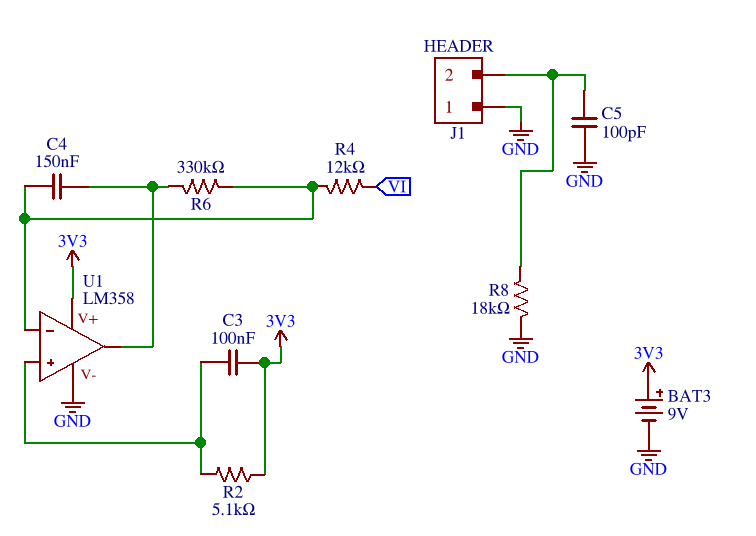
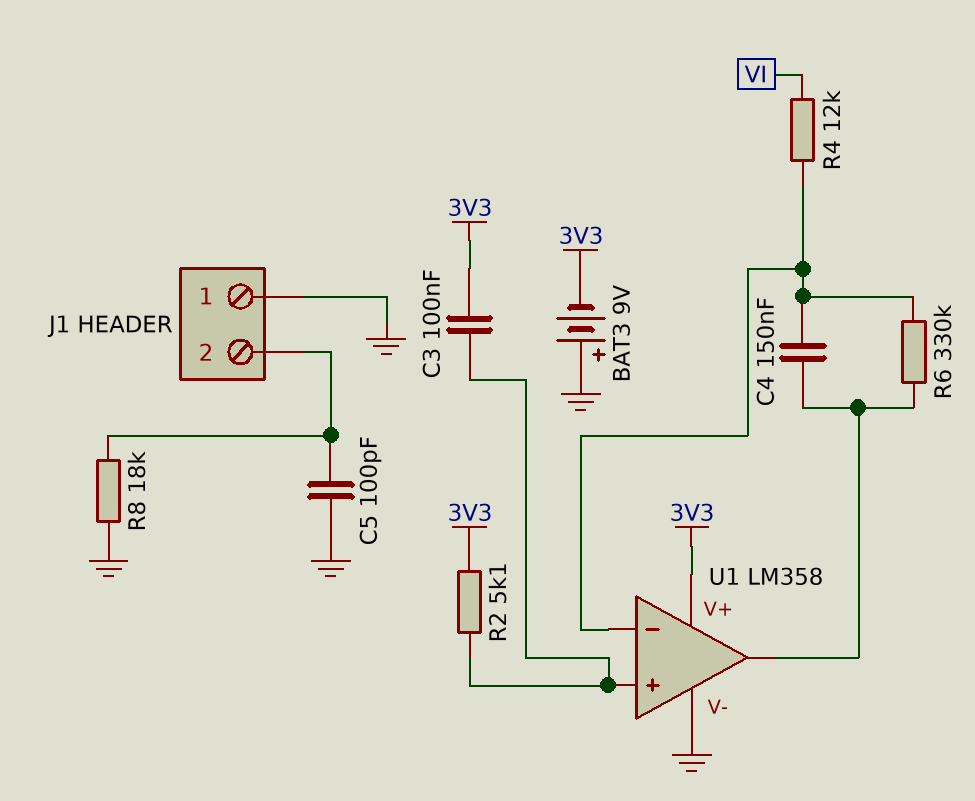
BAT3: 9V (plus 3V3, minus GND) -> 9V (plus GND, minus 3V3)

